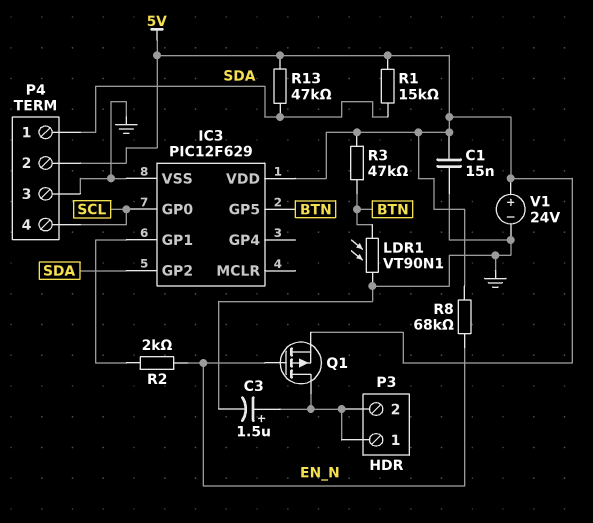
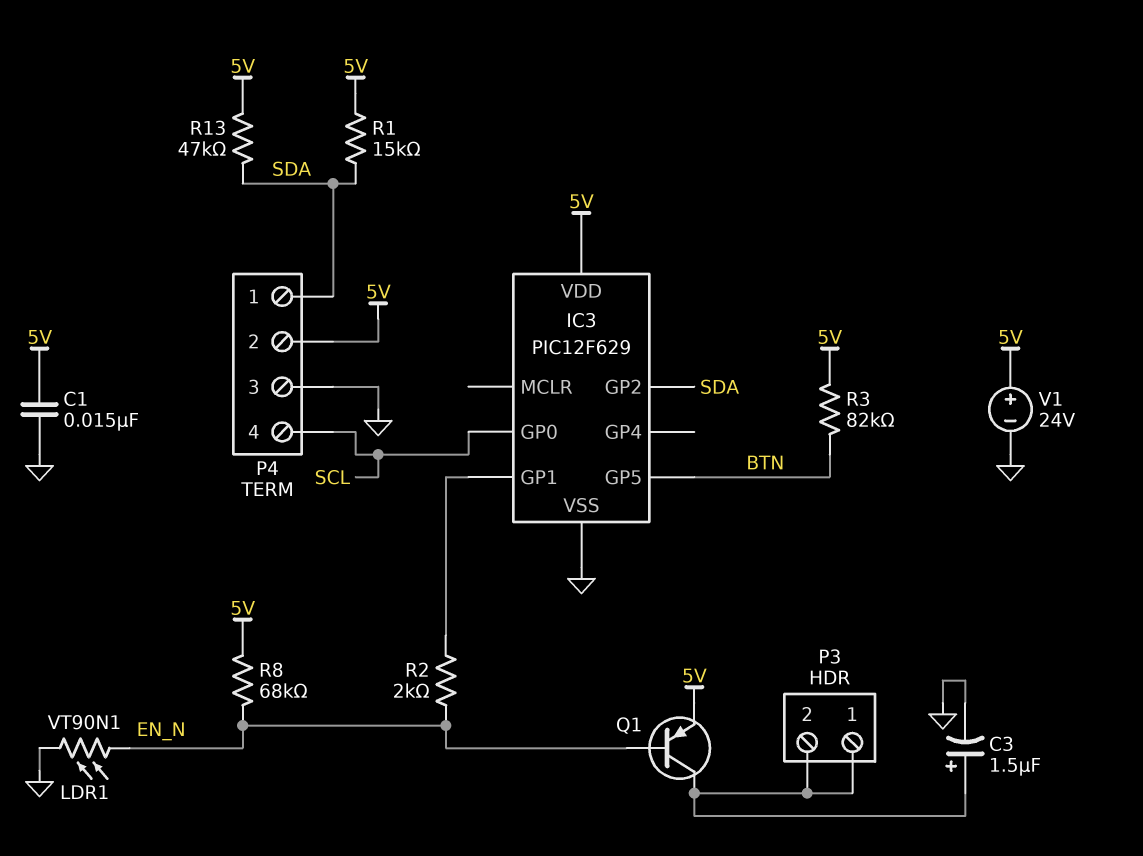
LDR1: VT90N1 (BTN, GND) -> VT90N1 (EN_N, GND)
Q1: PMOS (G EN_N, D P3/1, S 5V) -> PNP (B EN_N, C P3/1, E 5V)
R3: 47k (5V, BTN) -> 82k (5V, BTN)

